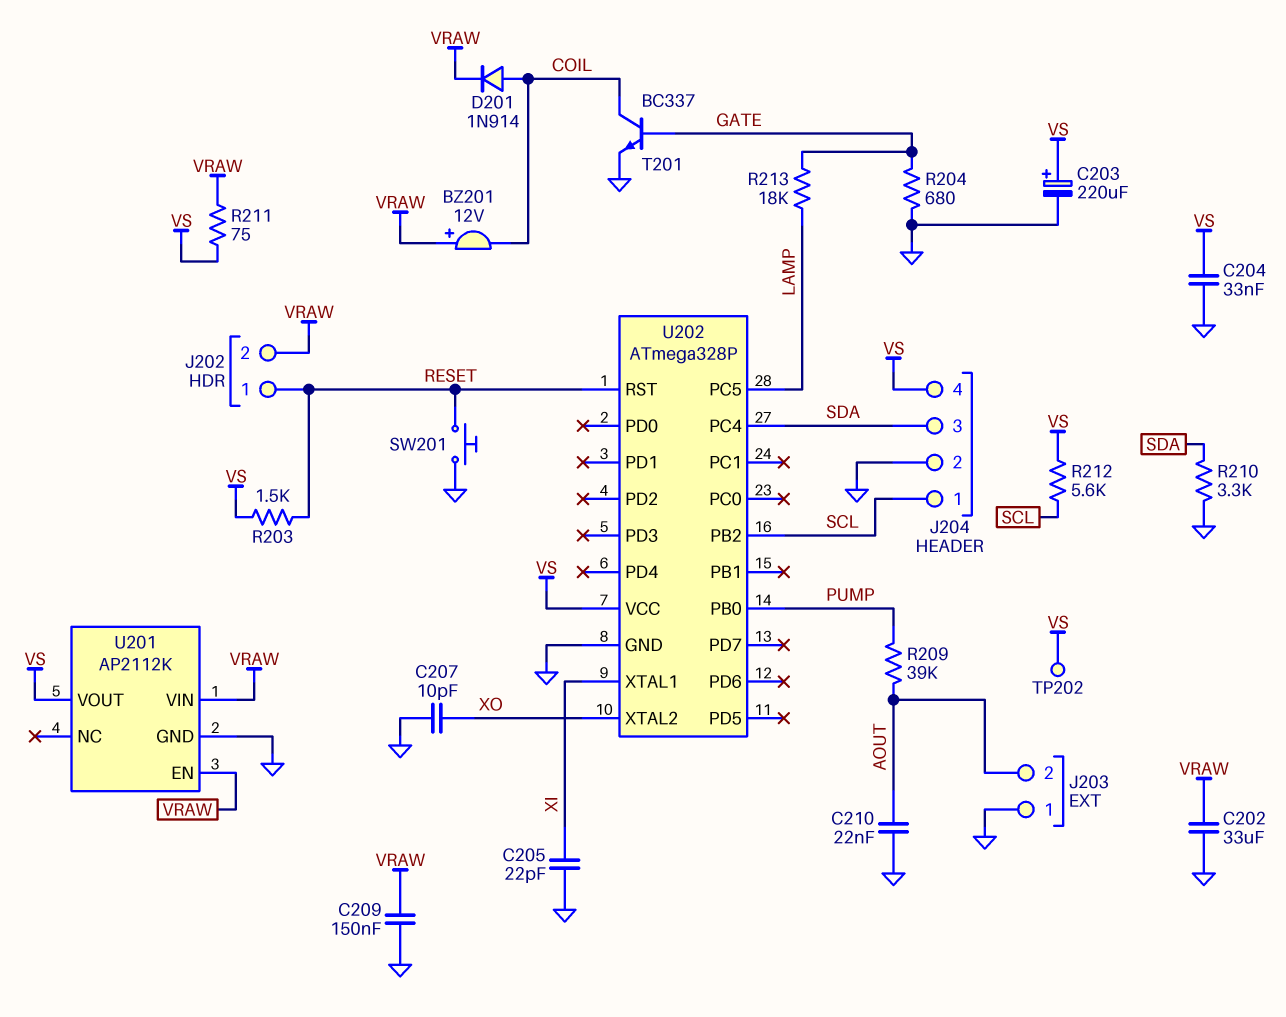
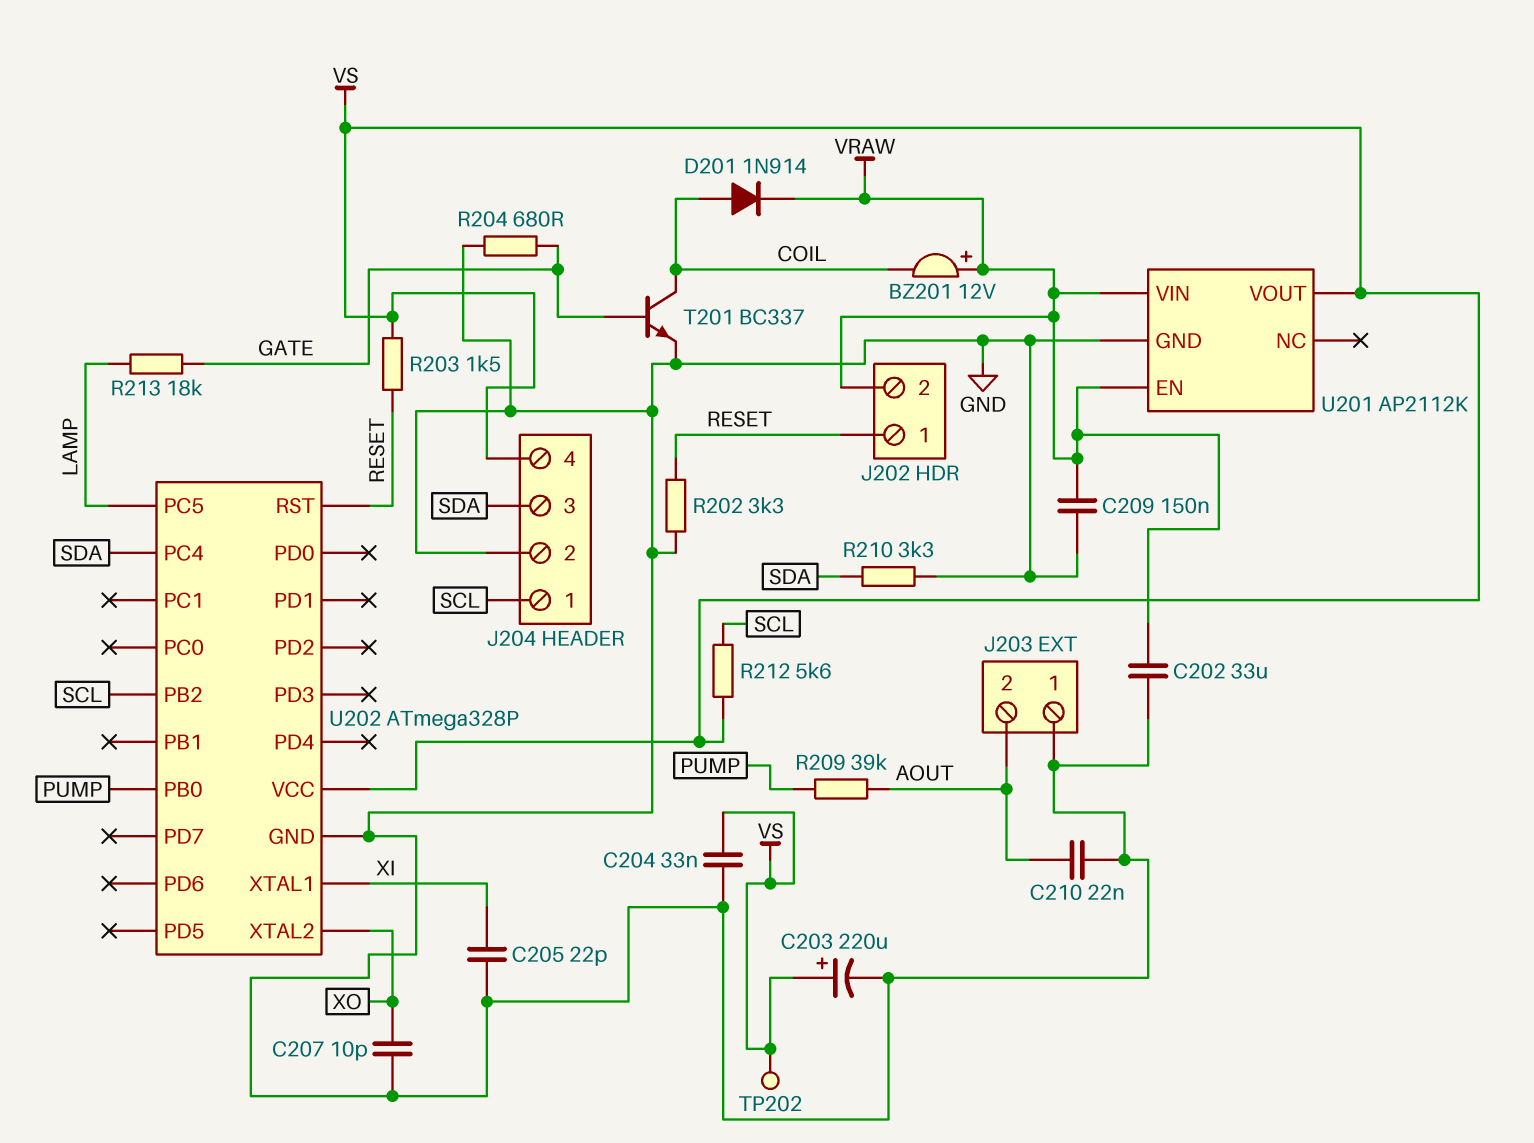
R202: none -> 3.3k (GND, RESET)
R211: 75 (VRAW, VS) -> none
SW201: button (GND, RESET) -> none

